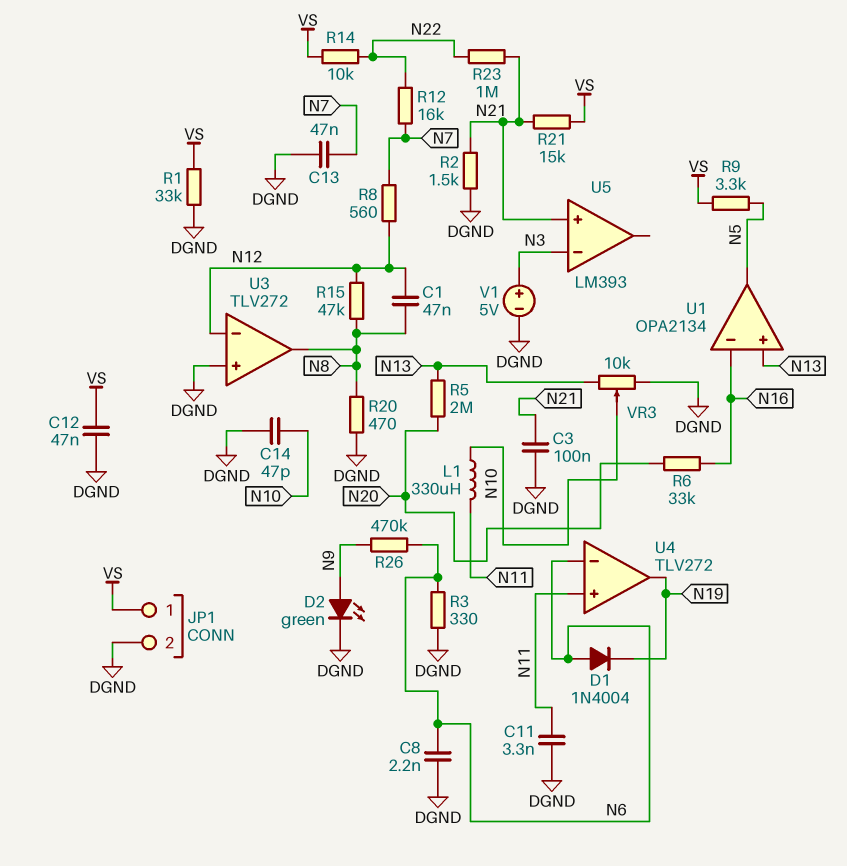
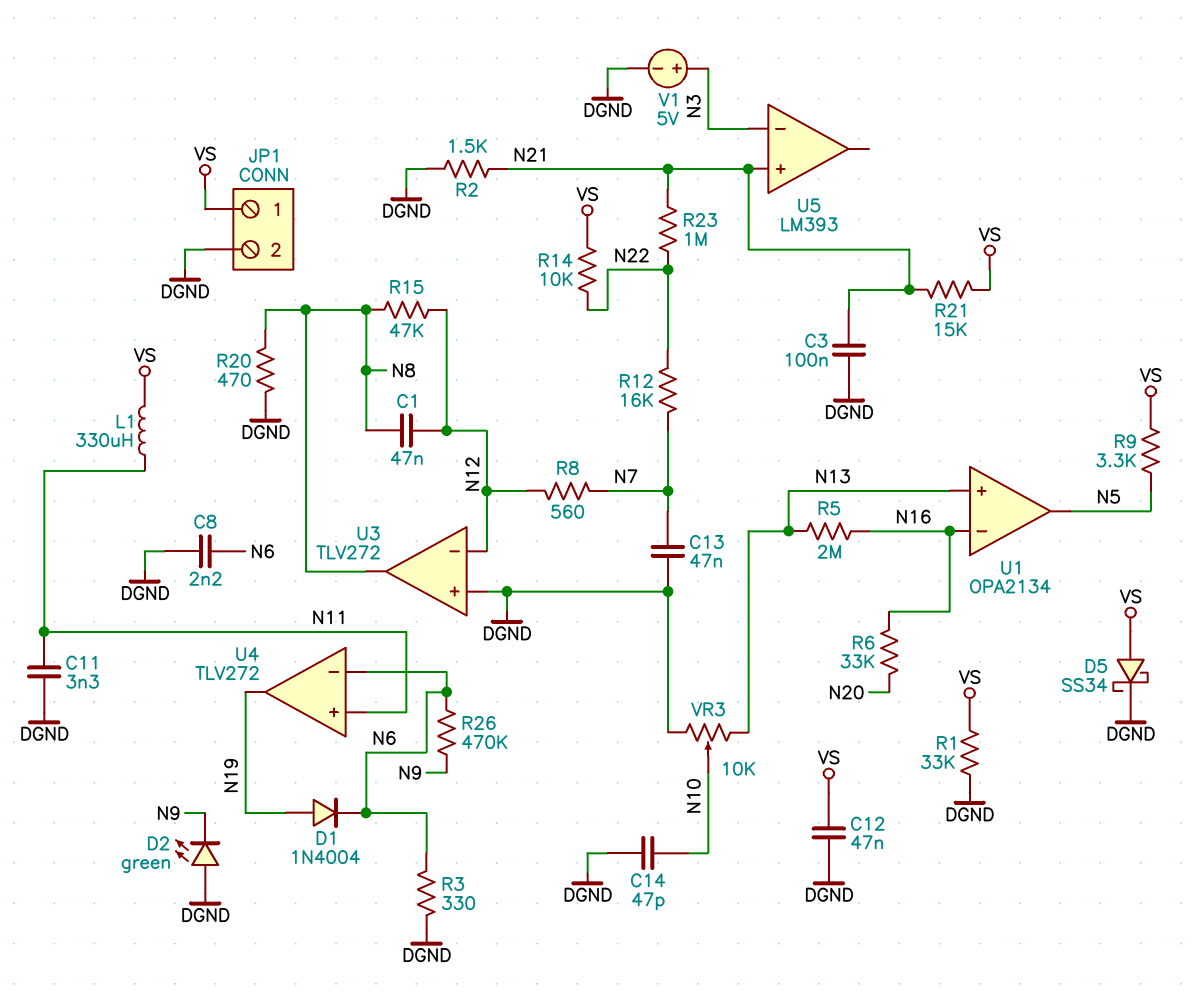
D1: diode 1N4004 (A N6, K N19) -> diode 1N4004 (A N19, K N6)
D2: LED green (A N9, K DGND) -> LED green (A DGND, K N9)
D5: none -> schottky SS34 (A VS, K DGND)
L1: 330uH (N10, N11) -> 330uH (N11, VS)
R5: 2M (N13, N20) -> 2M (N13, N16)

